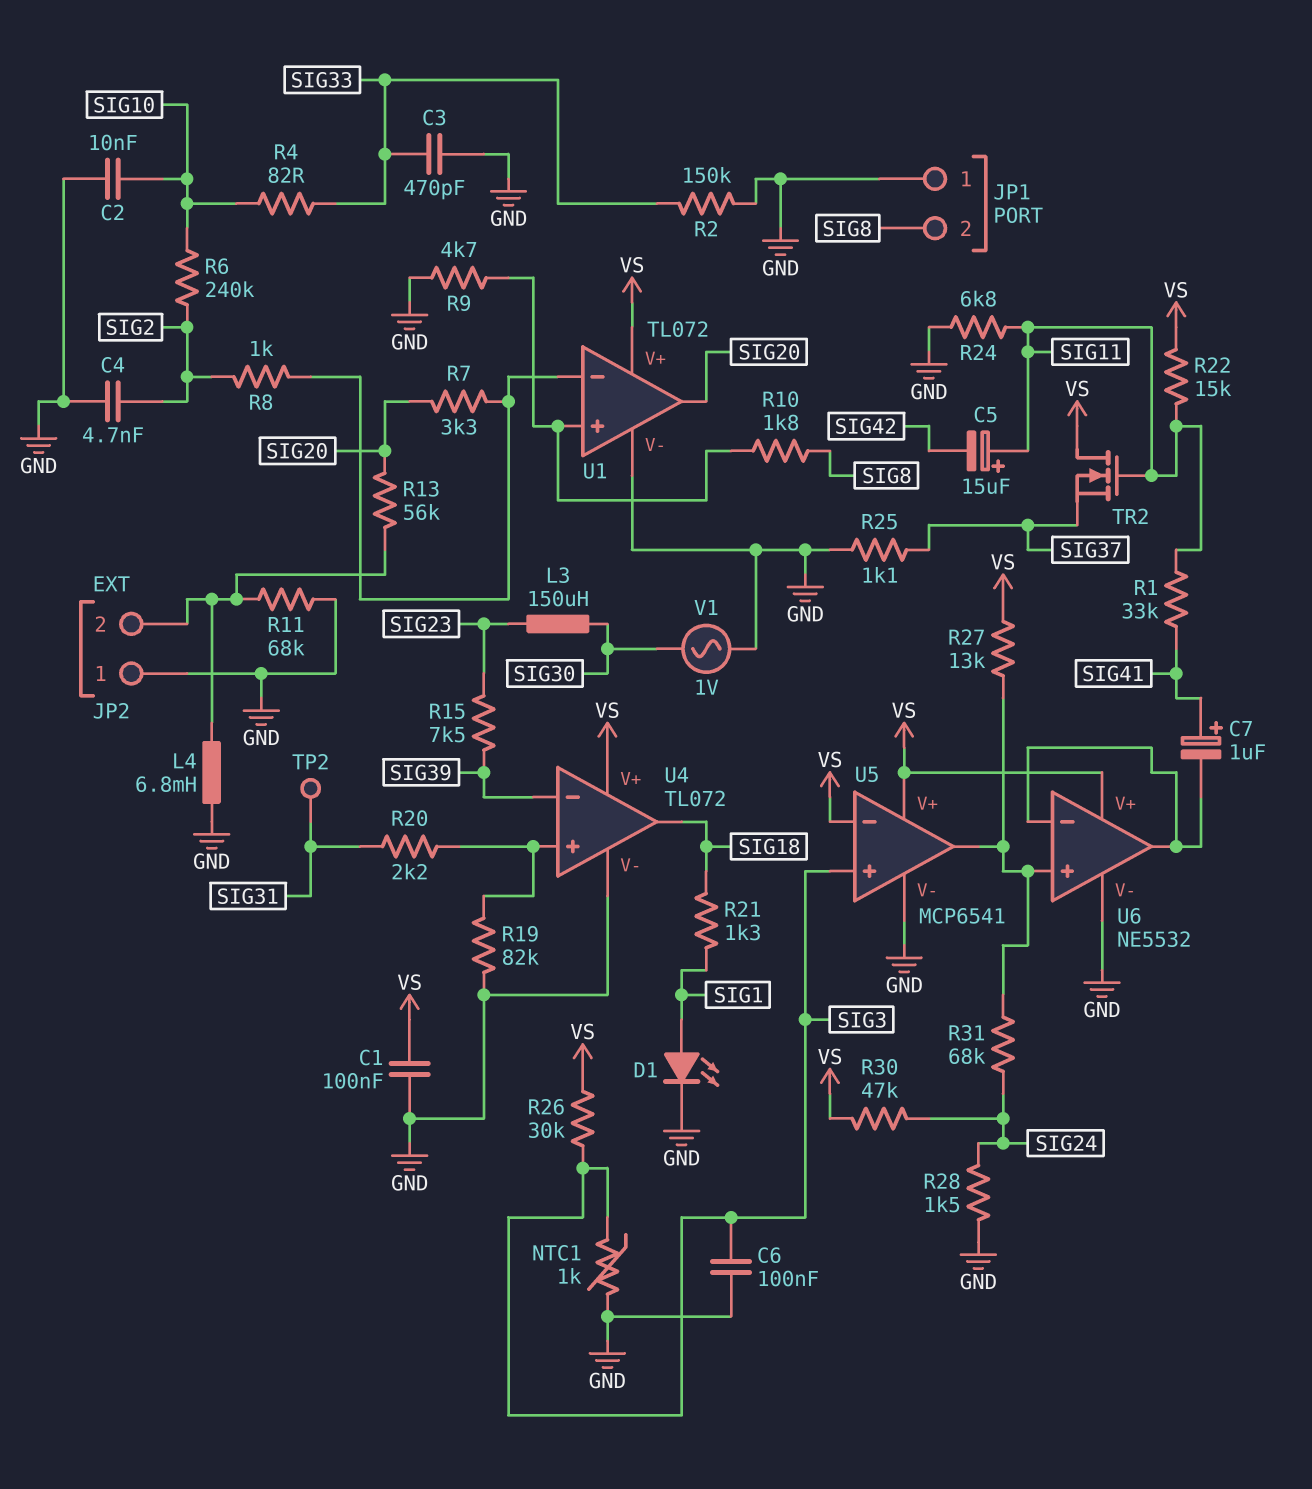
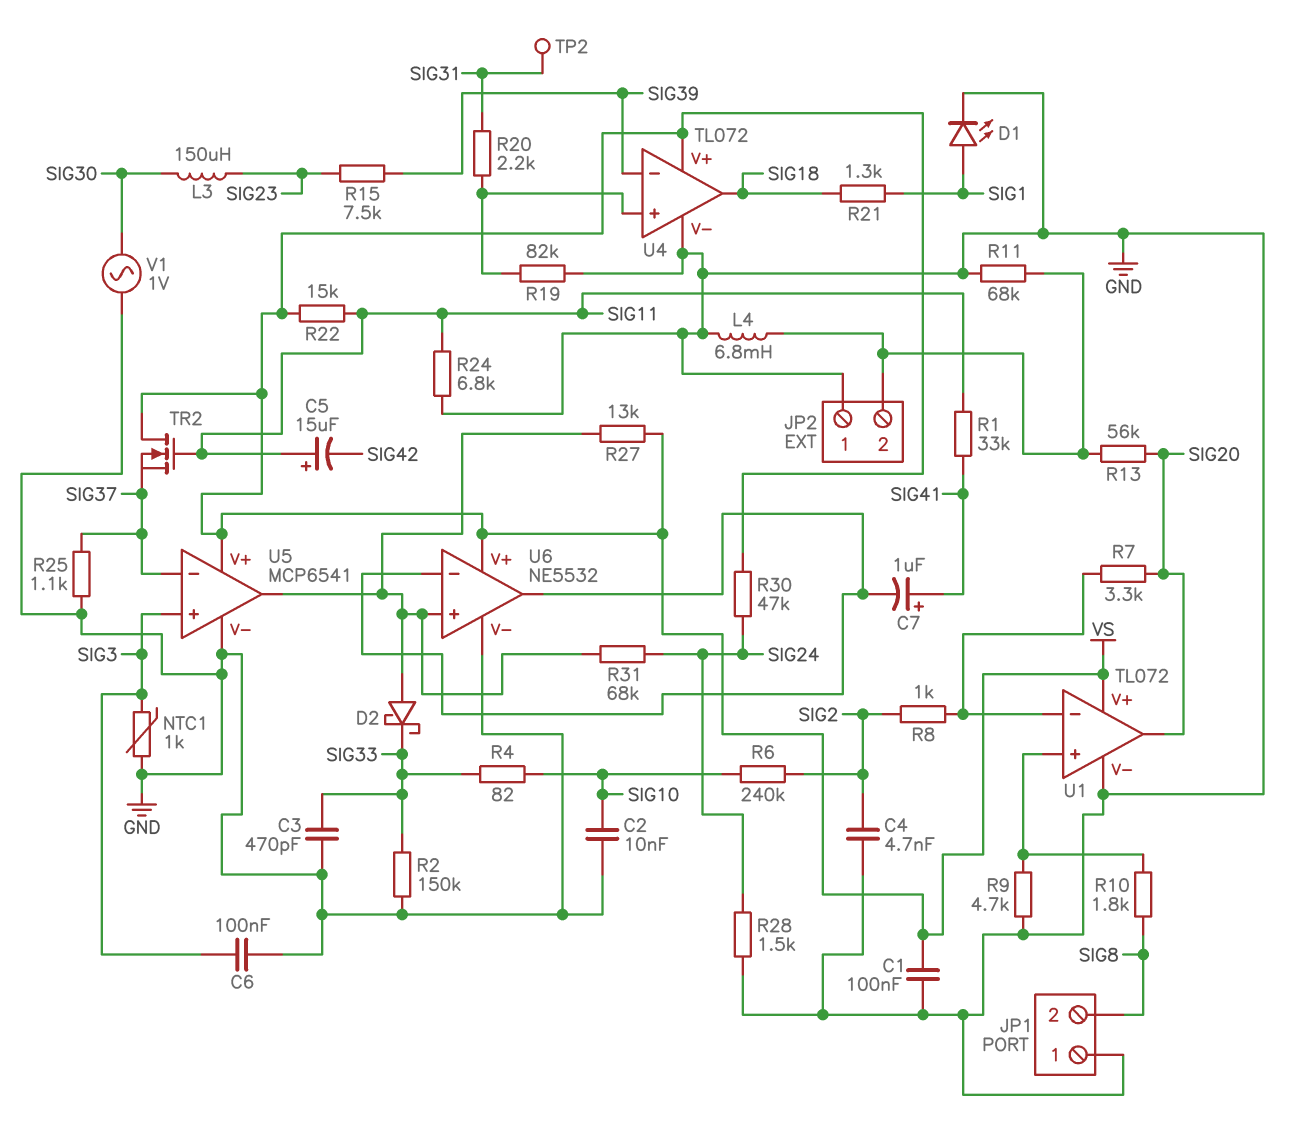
D2: none -> schottky (A U5/out, K SIG33)
R26: 30k (SIG3, VS) -> none
U5 pin in-: VS -> SIG37

